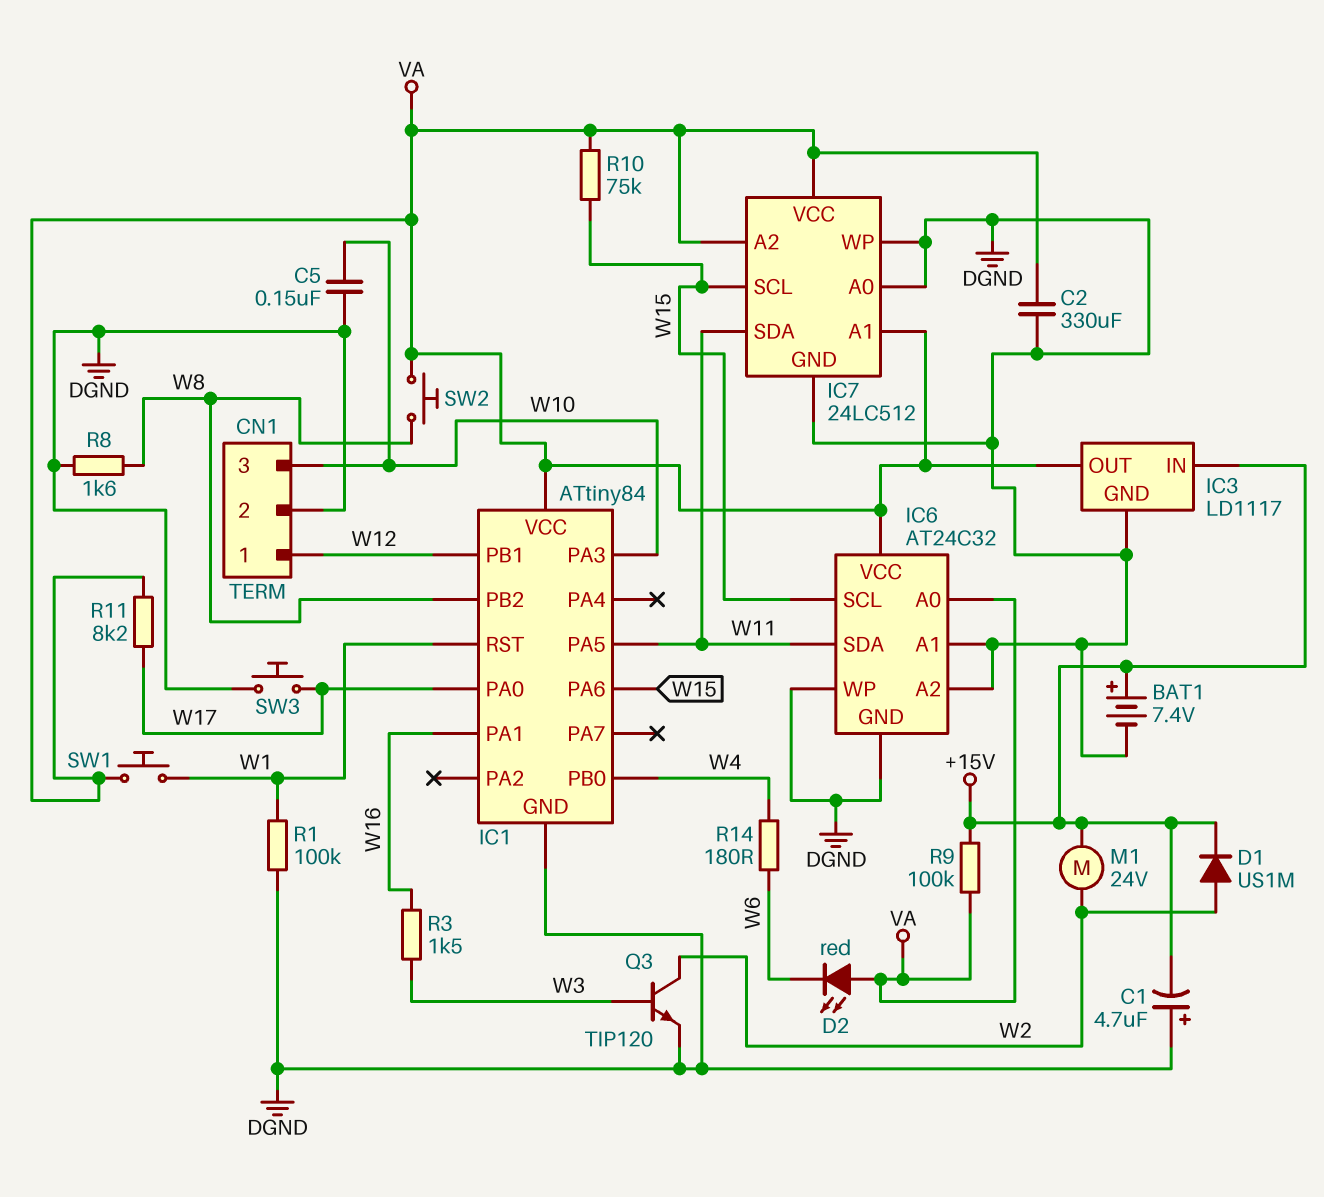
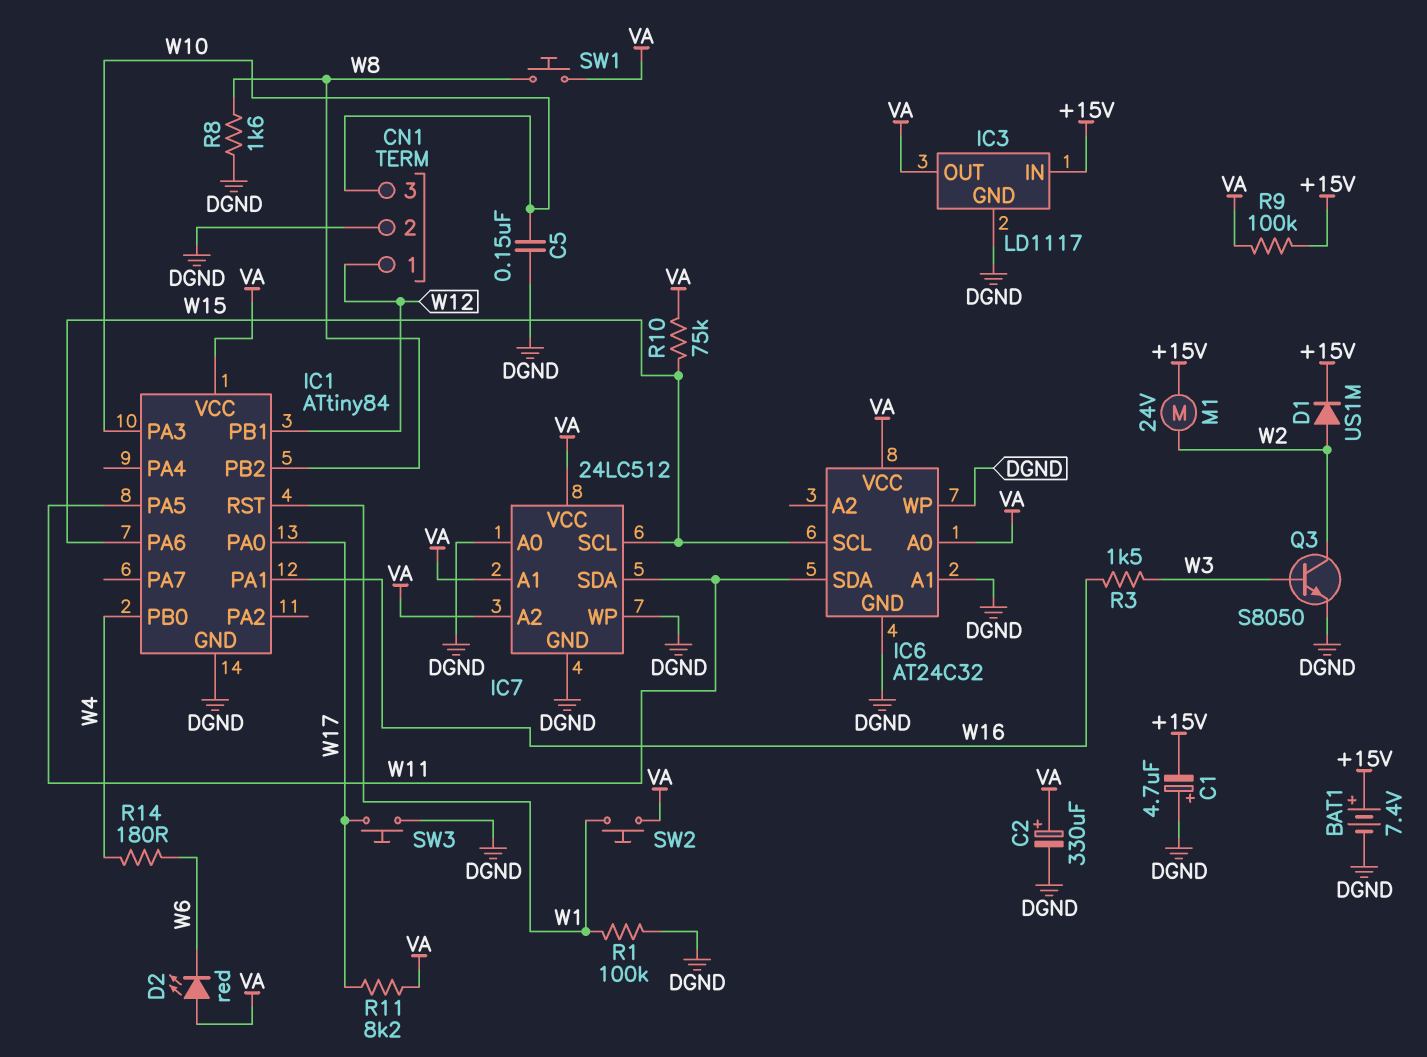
C2: 330uF (DGND, VA) -> 330uF (plus VA, minus DGND)
IC6 pin A2: DGND -> none
Q3: NPN TIP120 (B W3, C W2, E DGND) -> NPN S8050 (B W3, C W2, E DGND)
SW1: button (VA, W1) -> button (VA, W8)
SW2: button (VA, W8) -> button (VA, W1)

